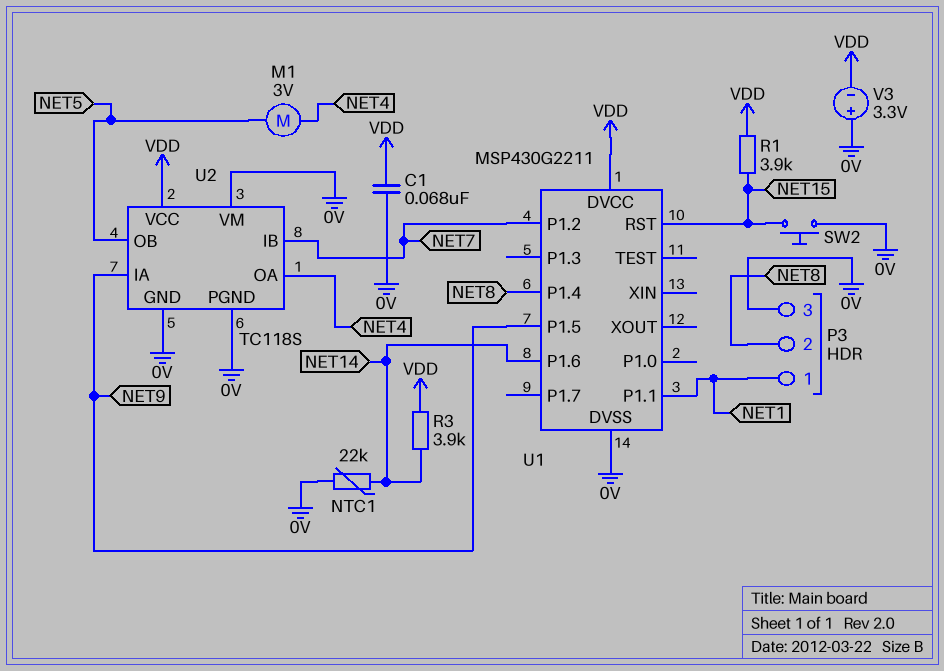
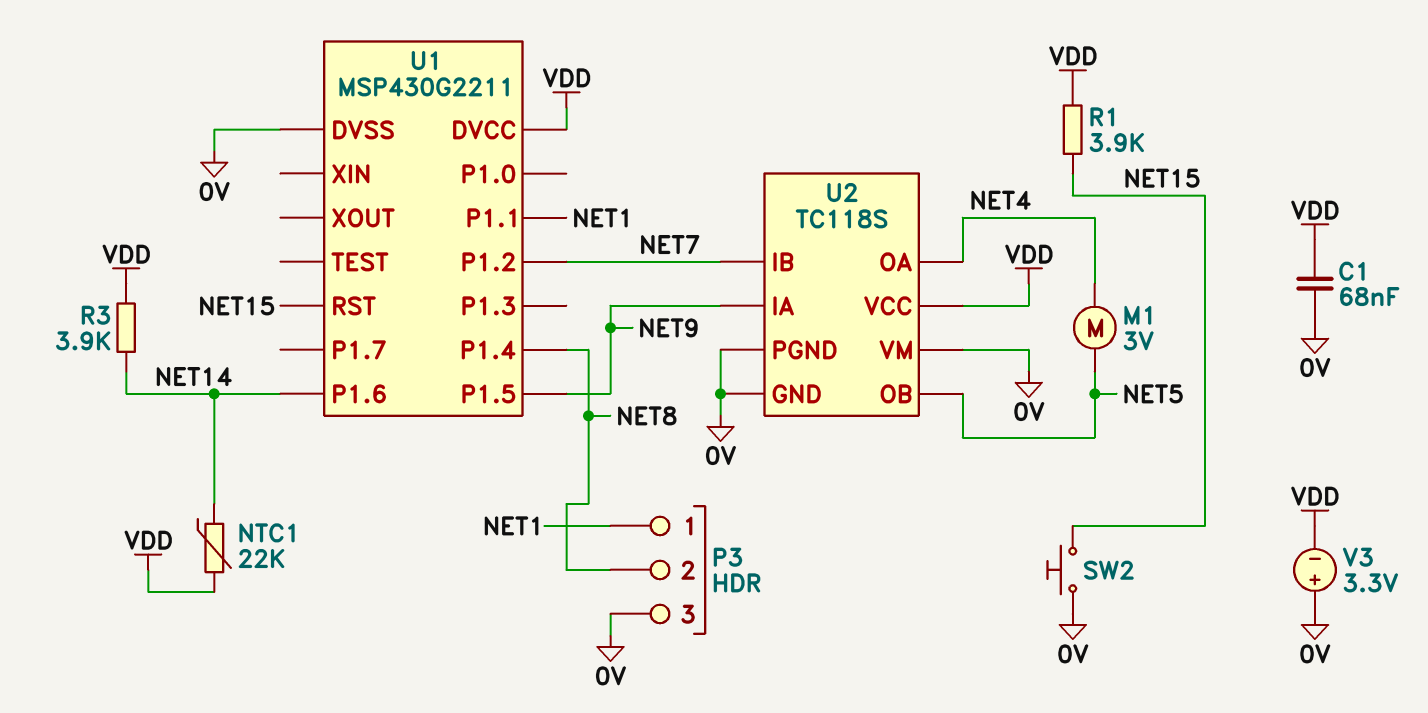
NTC1: 22k (0V, NET14) -> 22k (NET14, VDD)

